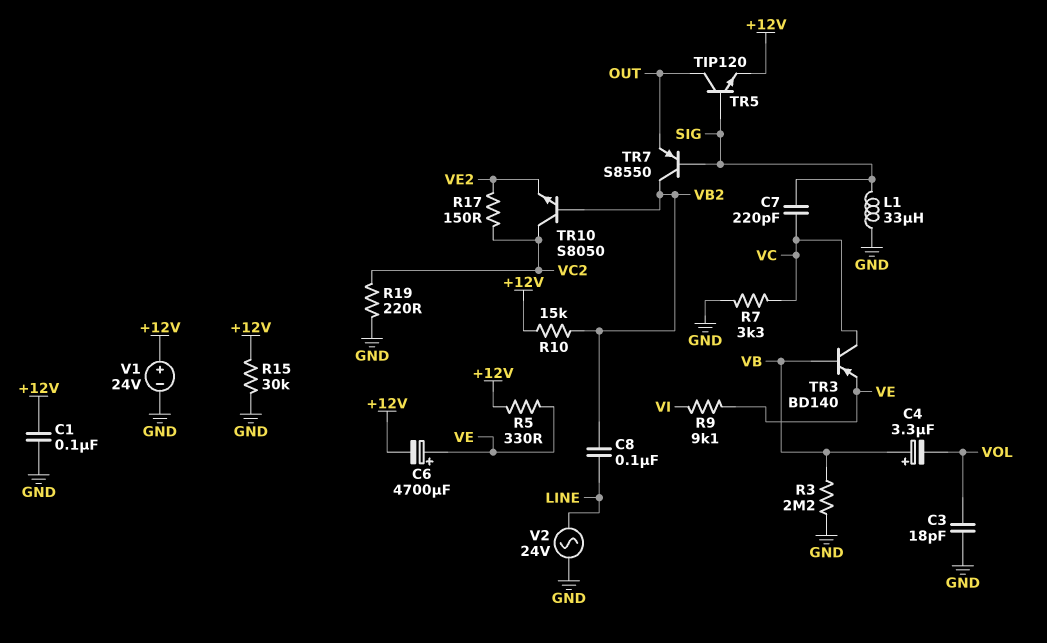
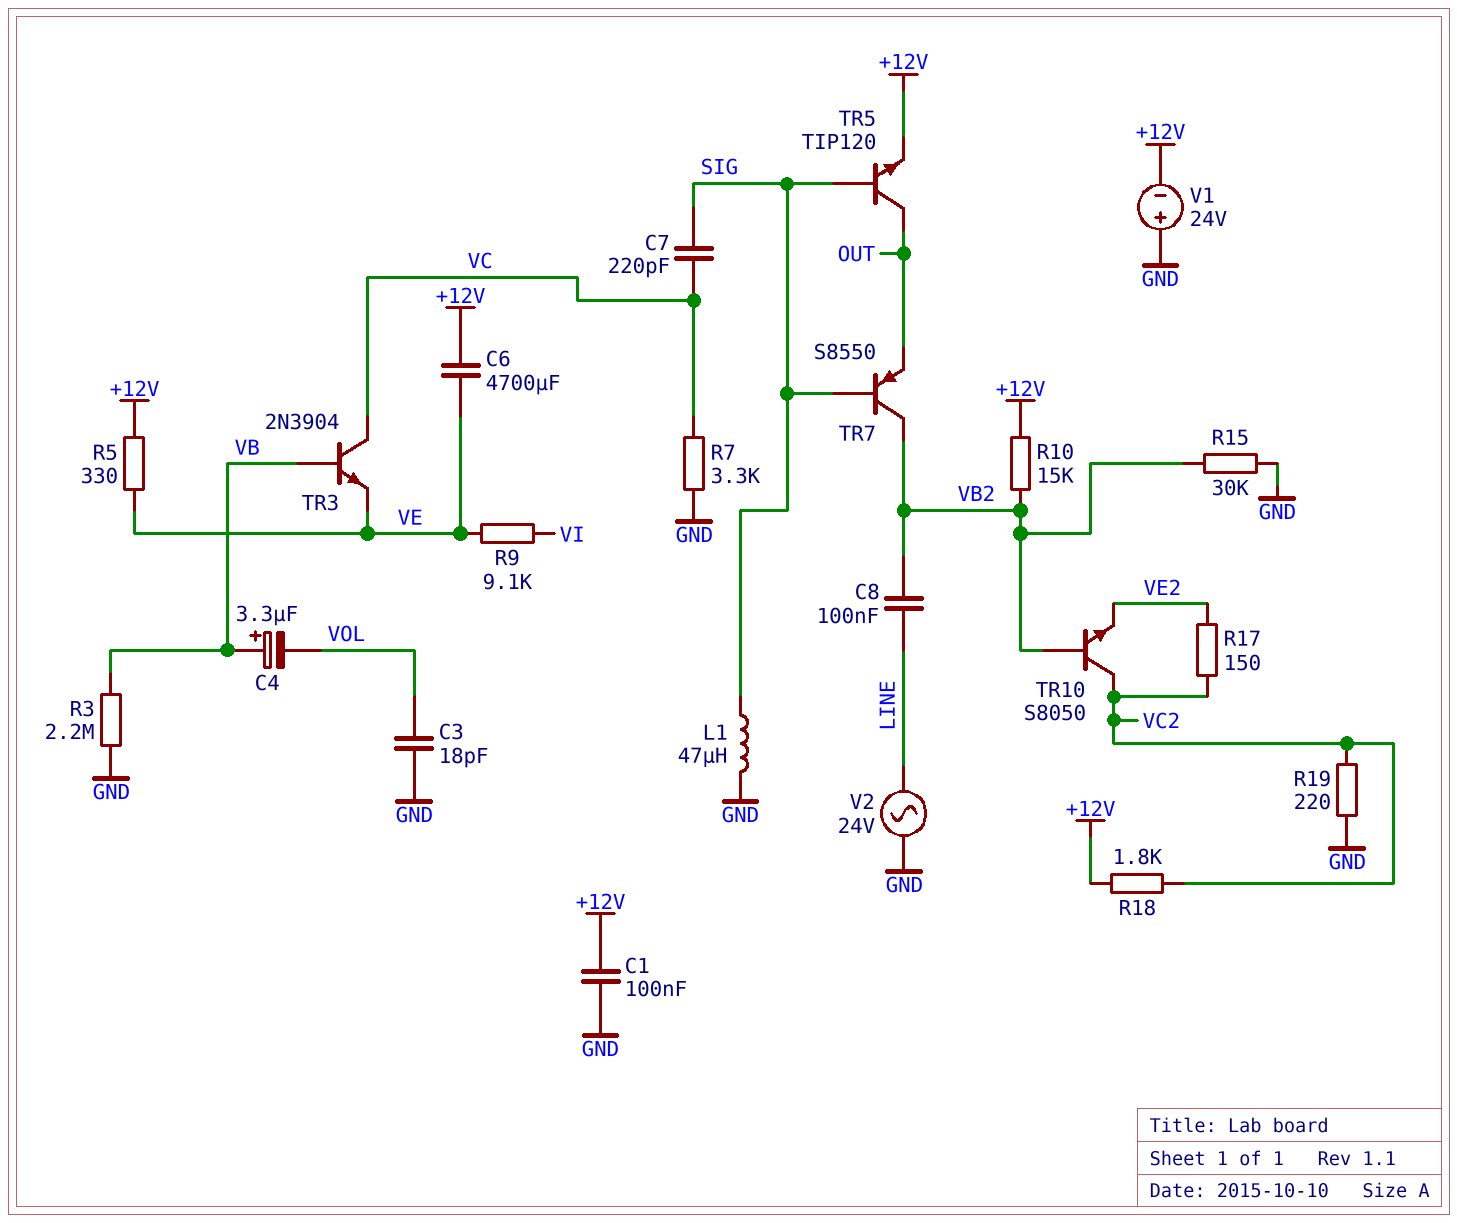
C6: 4700uF (plus VE, minus +12V) -> 4700uF (+12V, VE)
L1: 33uH (GND, SIG) -> 47uH (GND, SIG)
R15: 30k (+12V, GND) -> 30k (GND, VB2)
R18: none -> 1.8k (+12V, VC2)
TR3: PNP BD140 (B VB, C VC, E VE) -> NPN 2N3904 (B VB, C VC, E VE)
V1: 24V (plus +12V, minus GND) -> 24V (plus GND, minus +12V)

